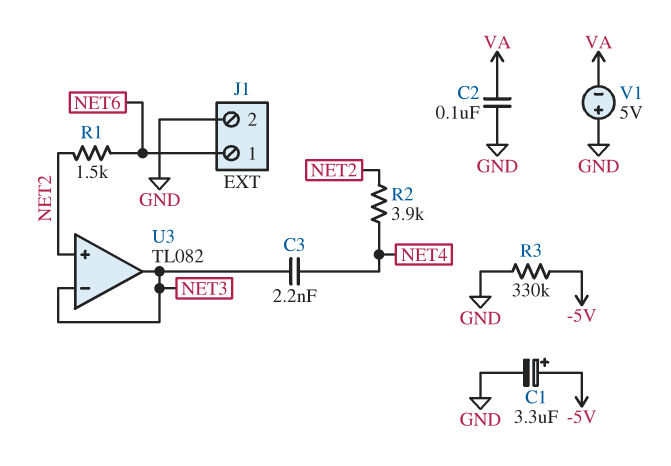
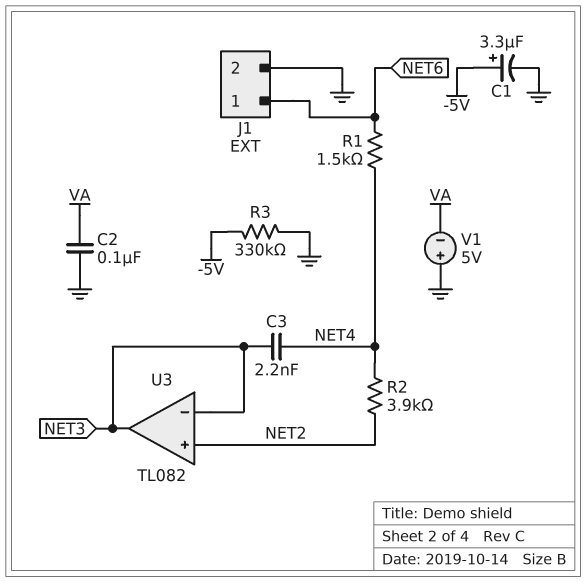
R1: 1.5k (NET2, NET6) -> 1.5k (NET4, NET6)

